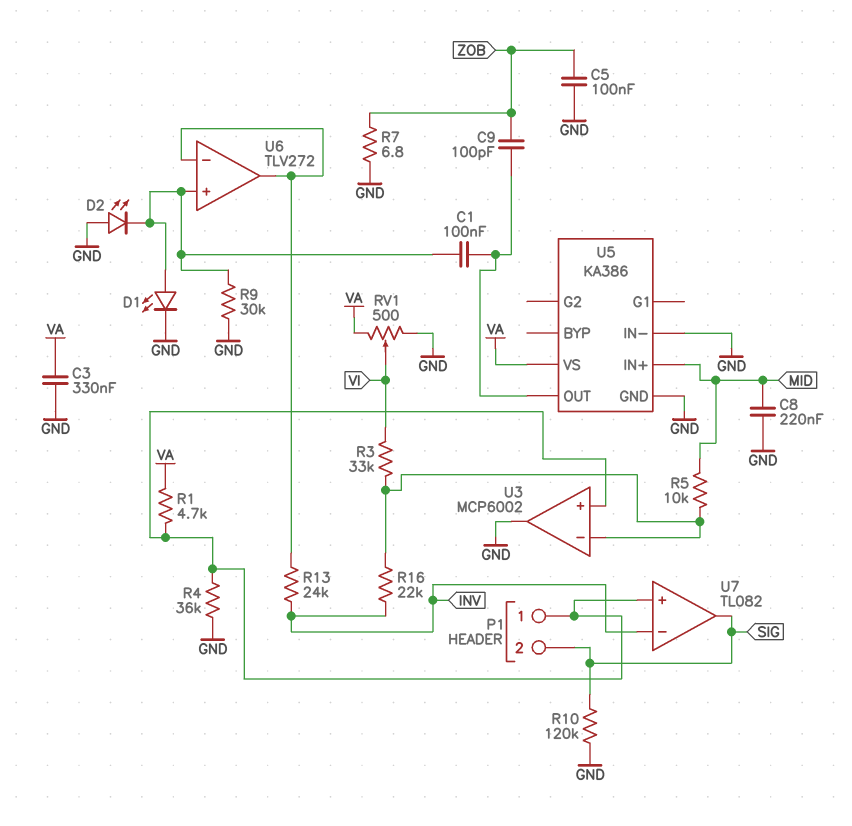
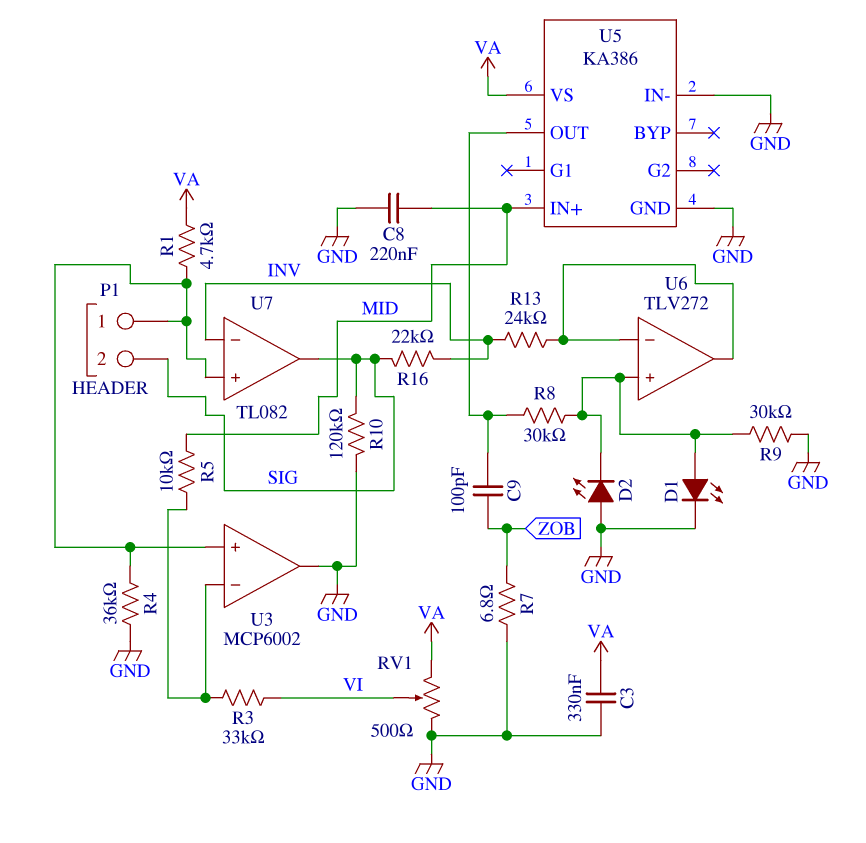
C1: 100nF (U5/OUT, U6/in+) -> none
C5: 100nF (GND, ZOB) -> none
R8: none -> 30k (U5/OUT, U6/in+)
R16: 22k (INV, U3/in-) -> 22k (INV, SIG)

